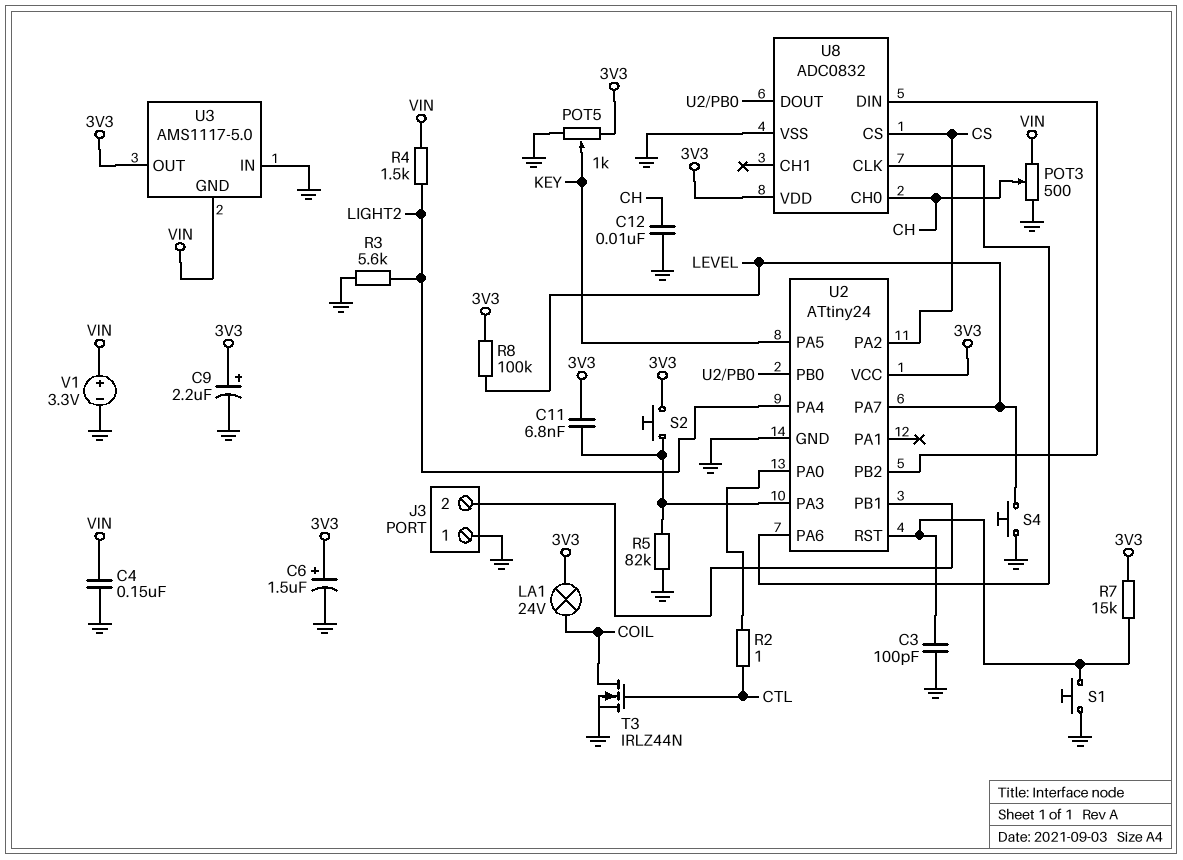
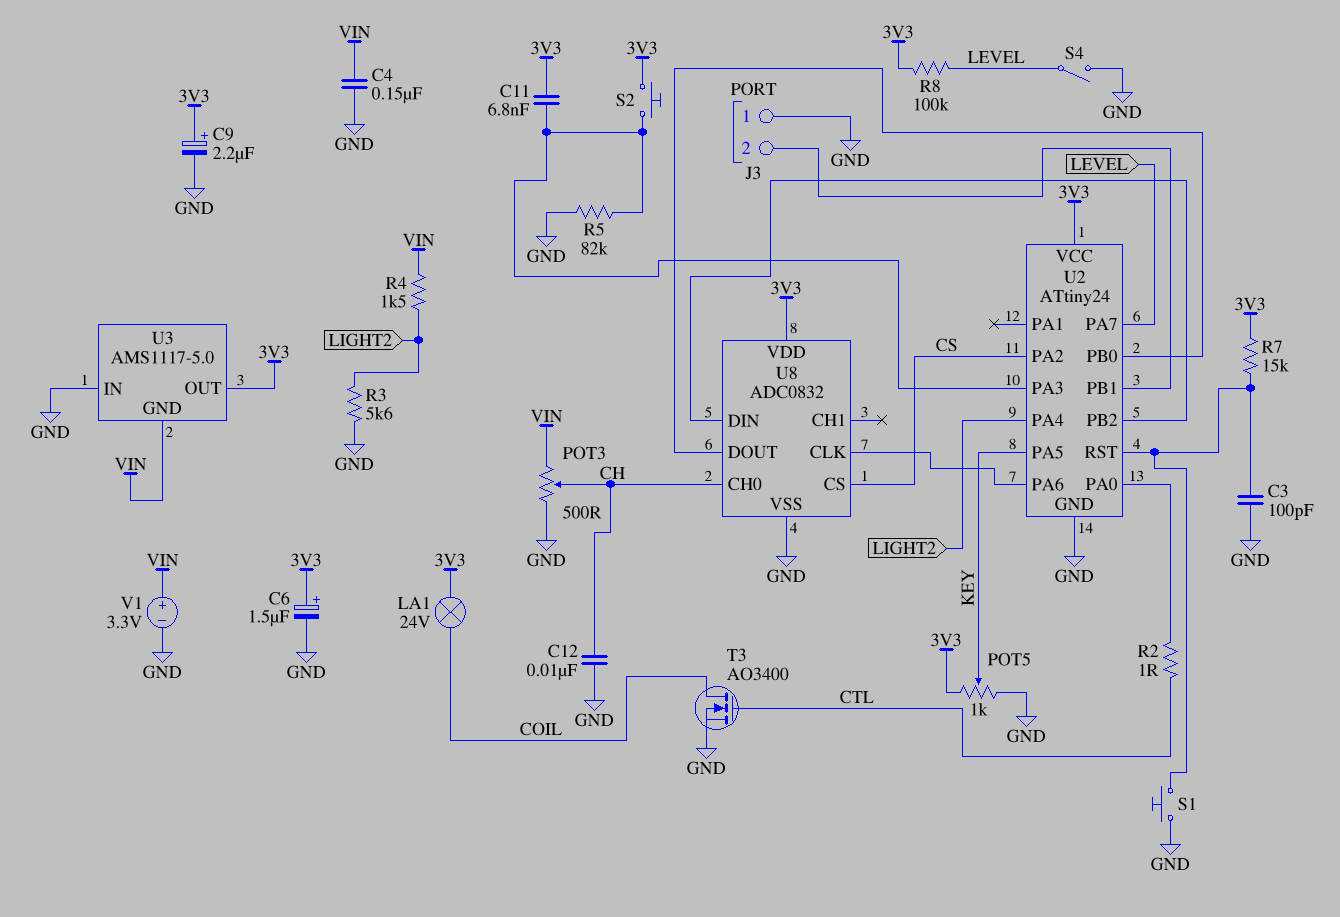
S4: button (GND, LEVEL) -> switch (GND, LEVEL)
T3: NMOS IRLZ44N (G CTL, D COIL, S GND) -> NMOS AO3400 (G CTL, D COIL, S GND)

